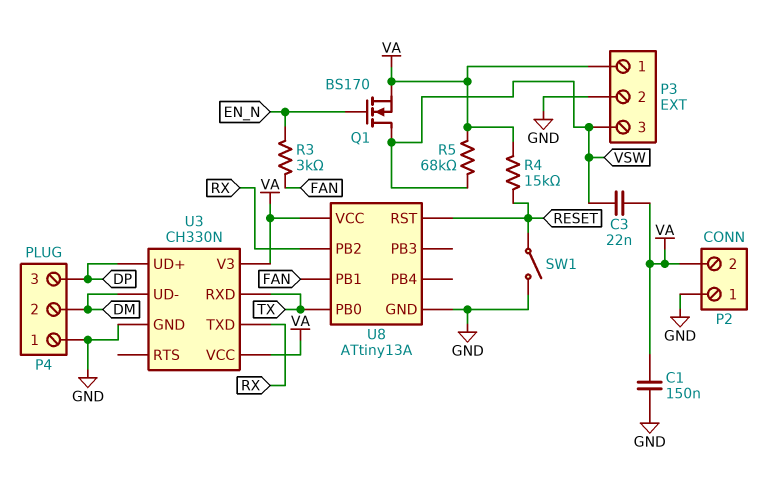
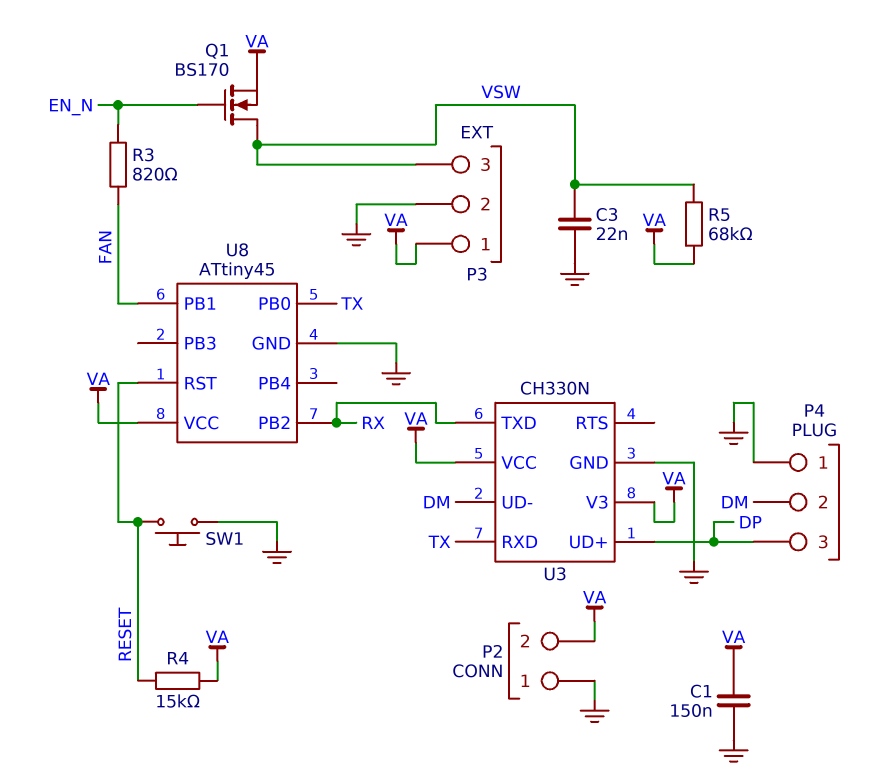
C3: 22nF (VA, VSW) -> 22nF (GND, VSW)
R3: 3k (EN_N, FAN) -> 820 (EN_N, FAN)
SW1: switch (GND, RESET) -> button (GND, RESET)
U8: ATtiny13A -> ATtiny45

